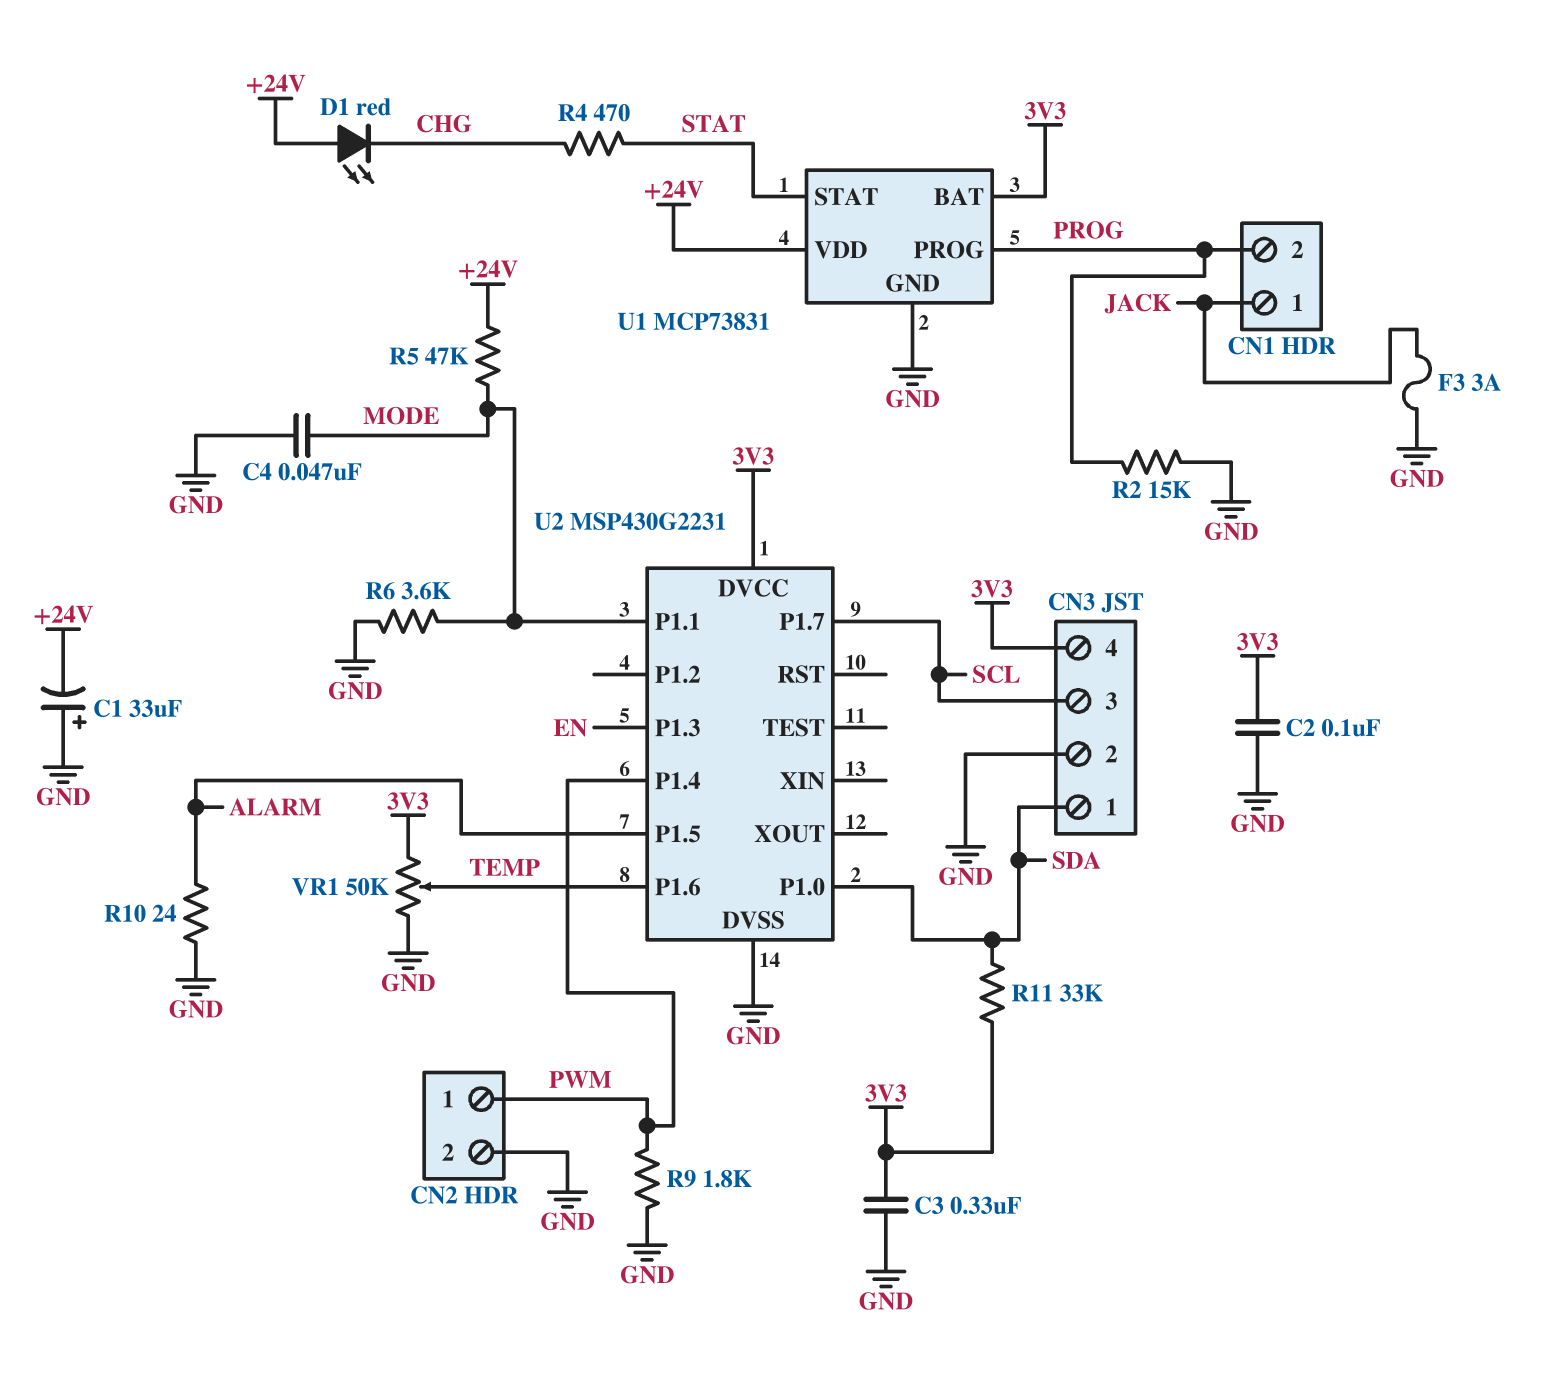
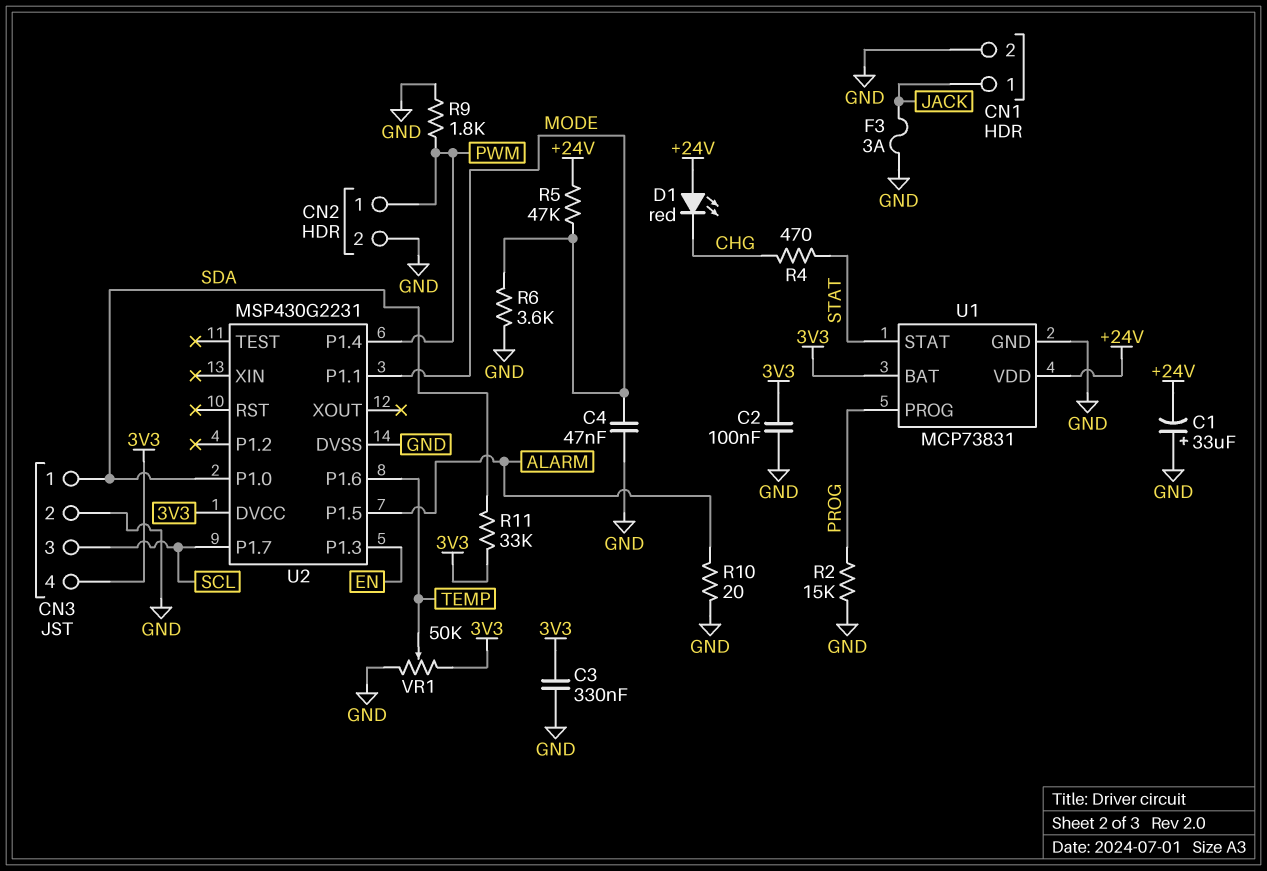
CN1 pin 2: PROG -> GND
R10: 24 (ALARM, GND) -> 20 (ALARM, GND)

